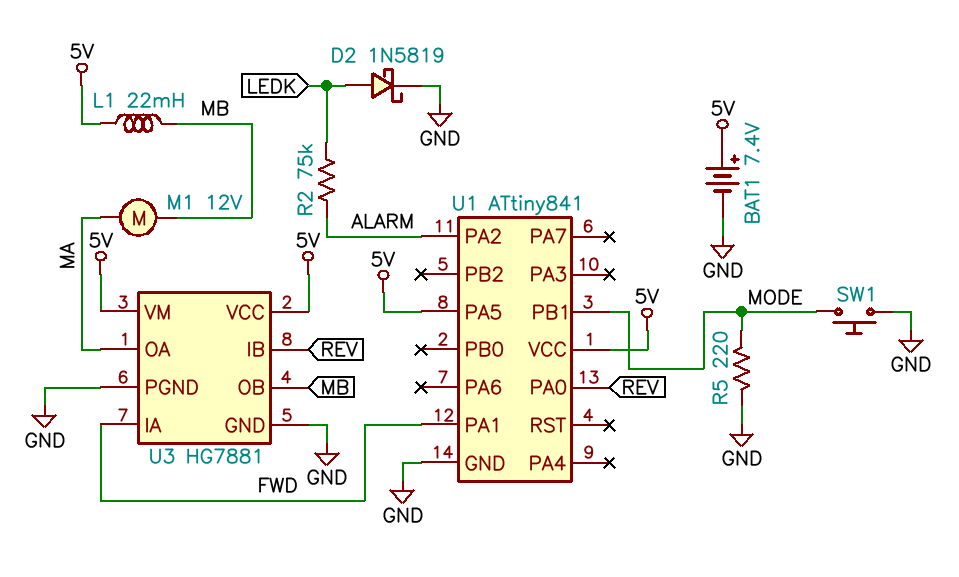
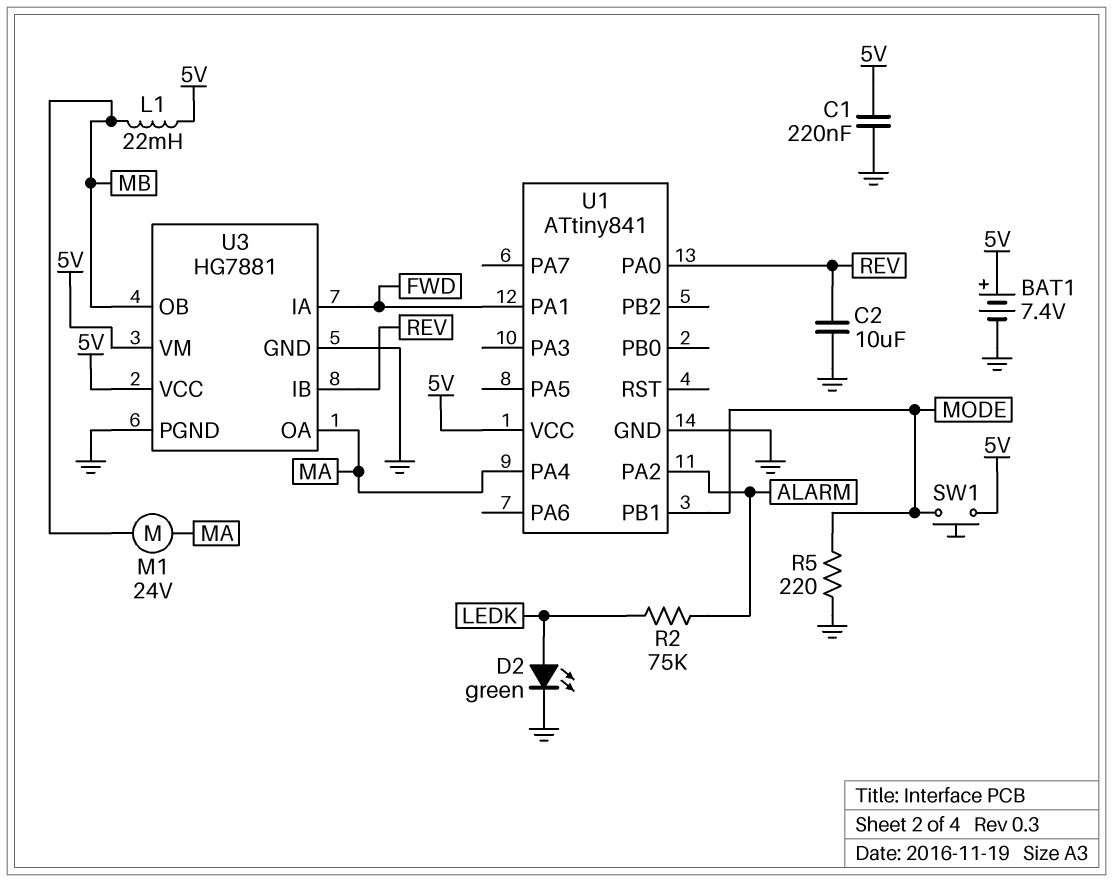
C1: none -> 220nF (5V, GND)
C2: none -> 10uF (GND, REV)
D2: schottky 1N5819 (A LEDK, K GND) -> LED green (A LEDK, K GND)
M1: motor 12V (MA, MB) -> motor 24V (MA, MB)
SW1: button (GND, MODE) -> button (5V, MODE)
U1 pin PA4: none -> MA
U1 pin PA5: 5V -> none

